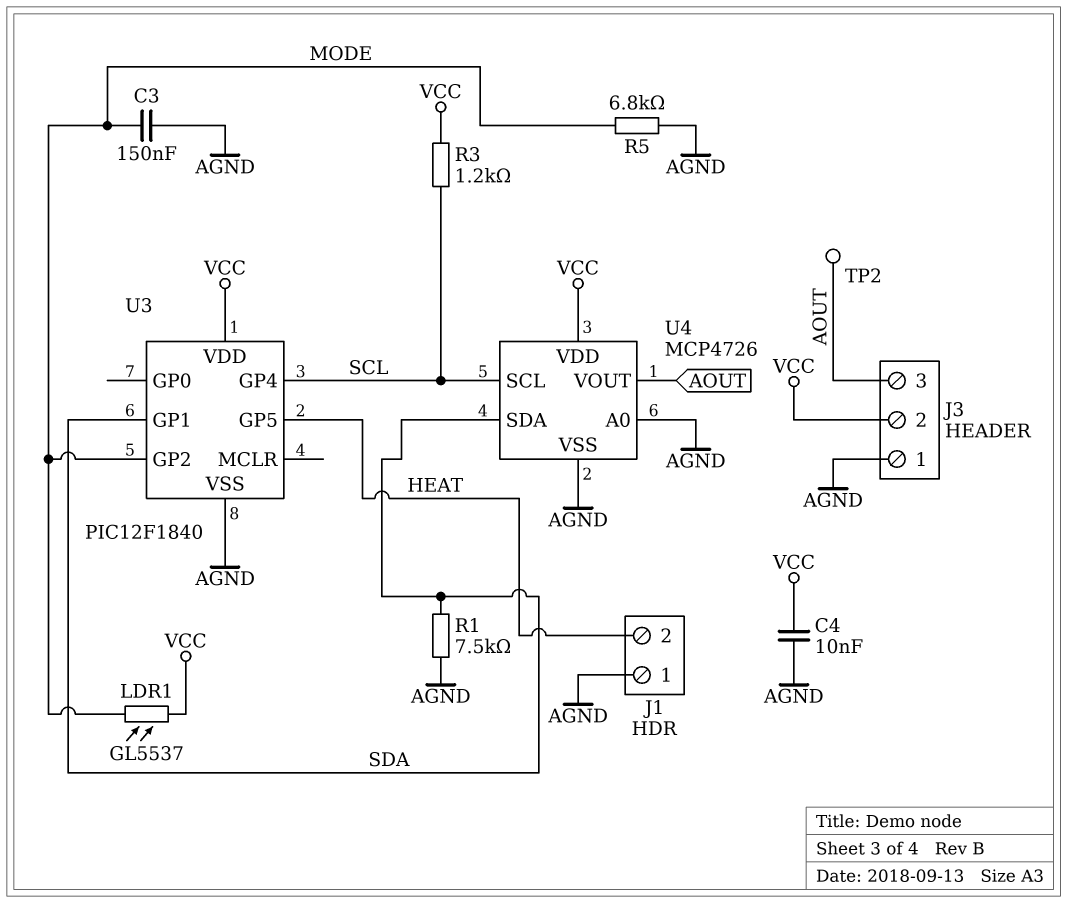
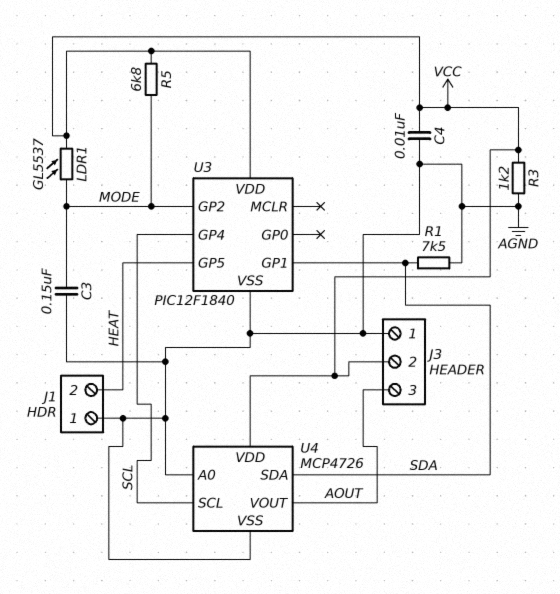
R3: 1.2k (SCL, VCC) -> 1.2k (AGND, VCC)
R5: 6.8k (AGND, MODE) -> 6.8k (MODE, VCC)
TP2: test point (AOUT) -> none

